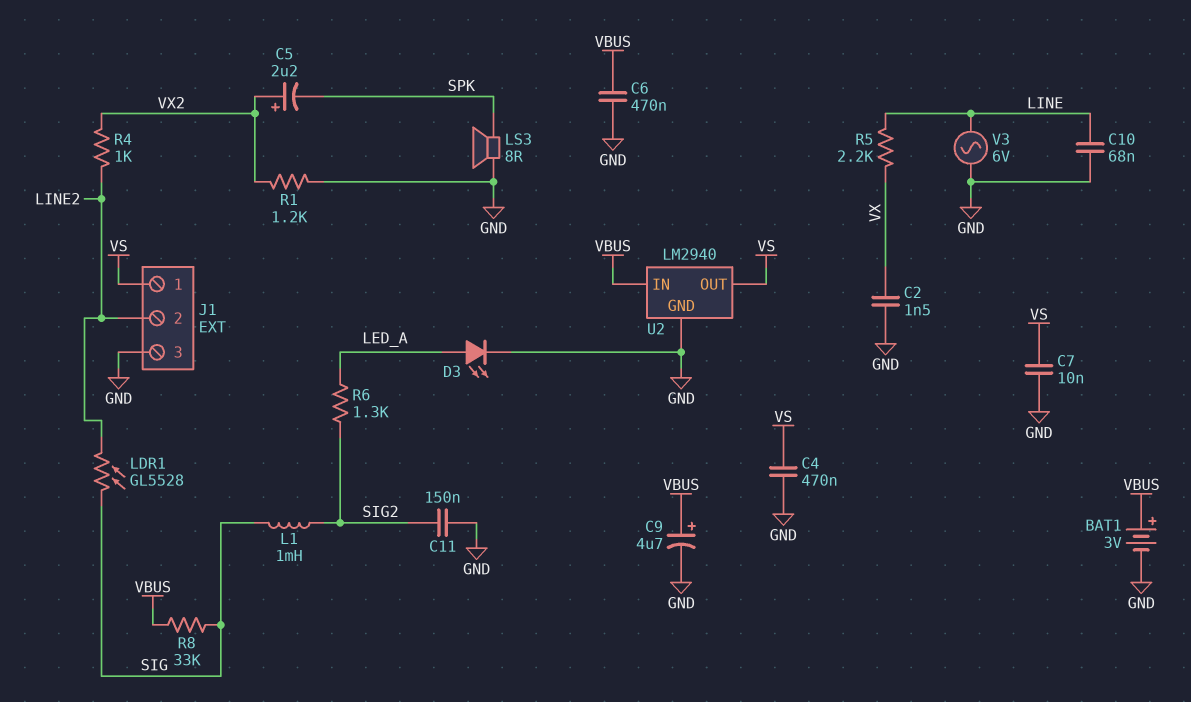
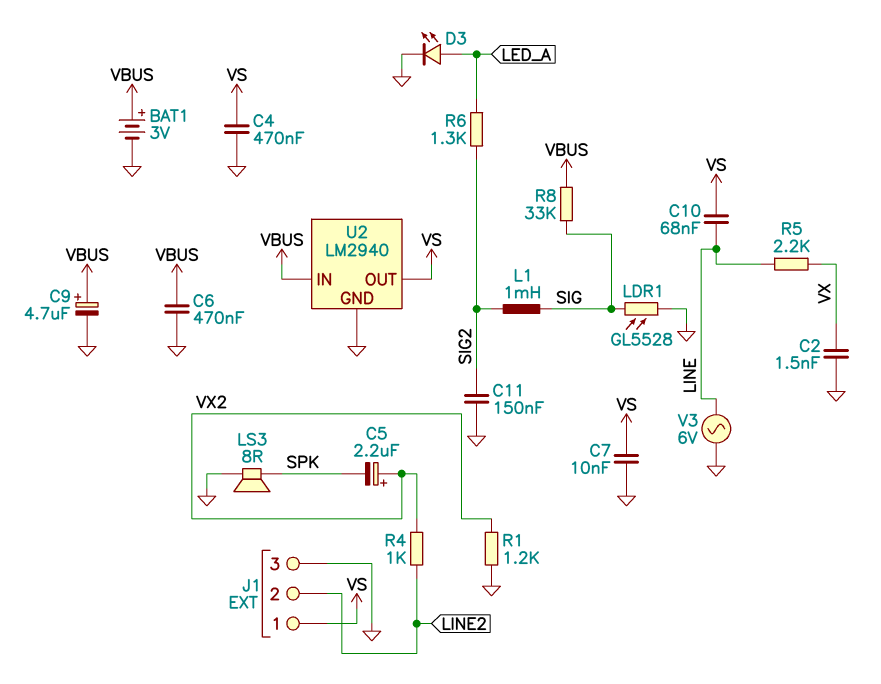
C10: 68nF (GND, LINE) -> 68nF (LINE, VS)
LDR1: GL5528 (LINE2, SIG) -> GL5528 (GND, SIG)

